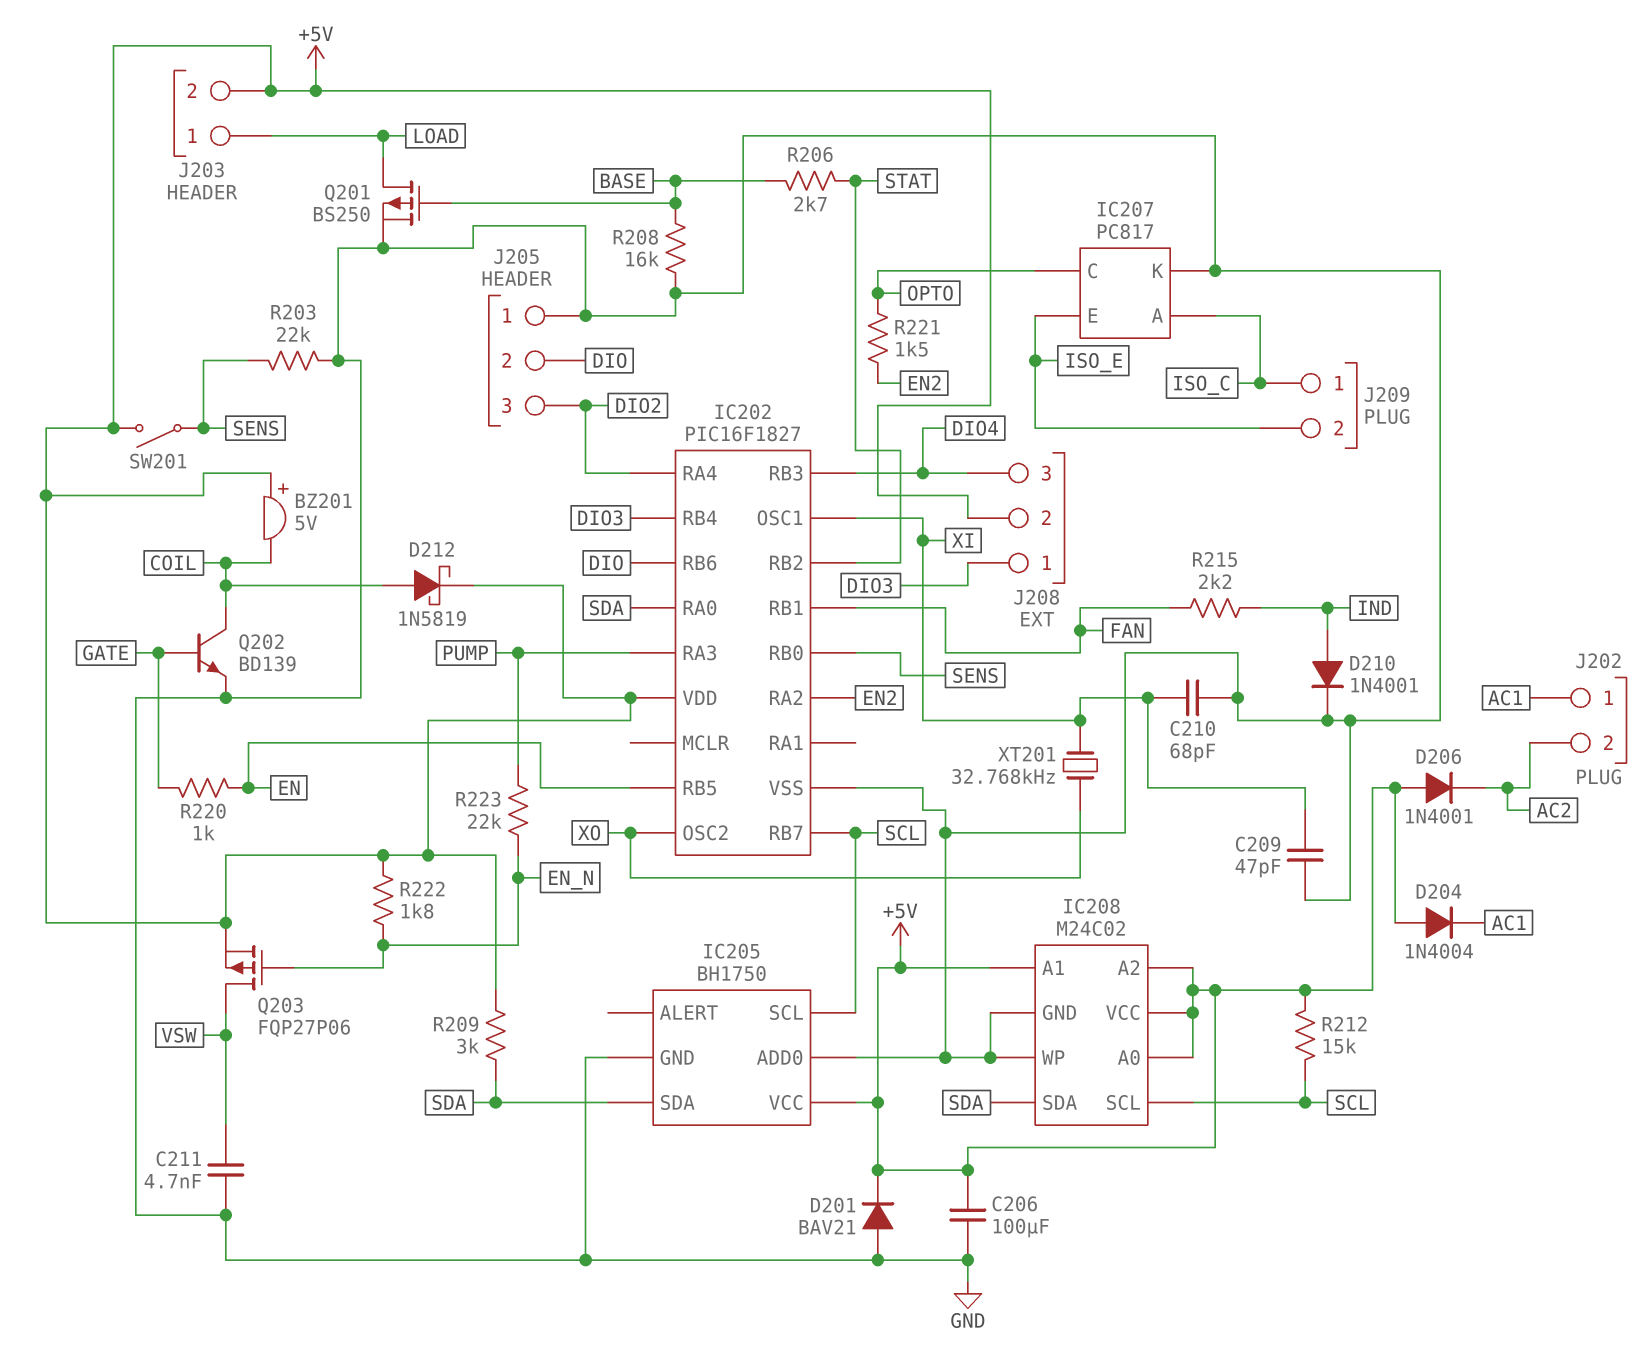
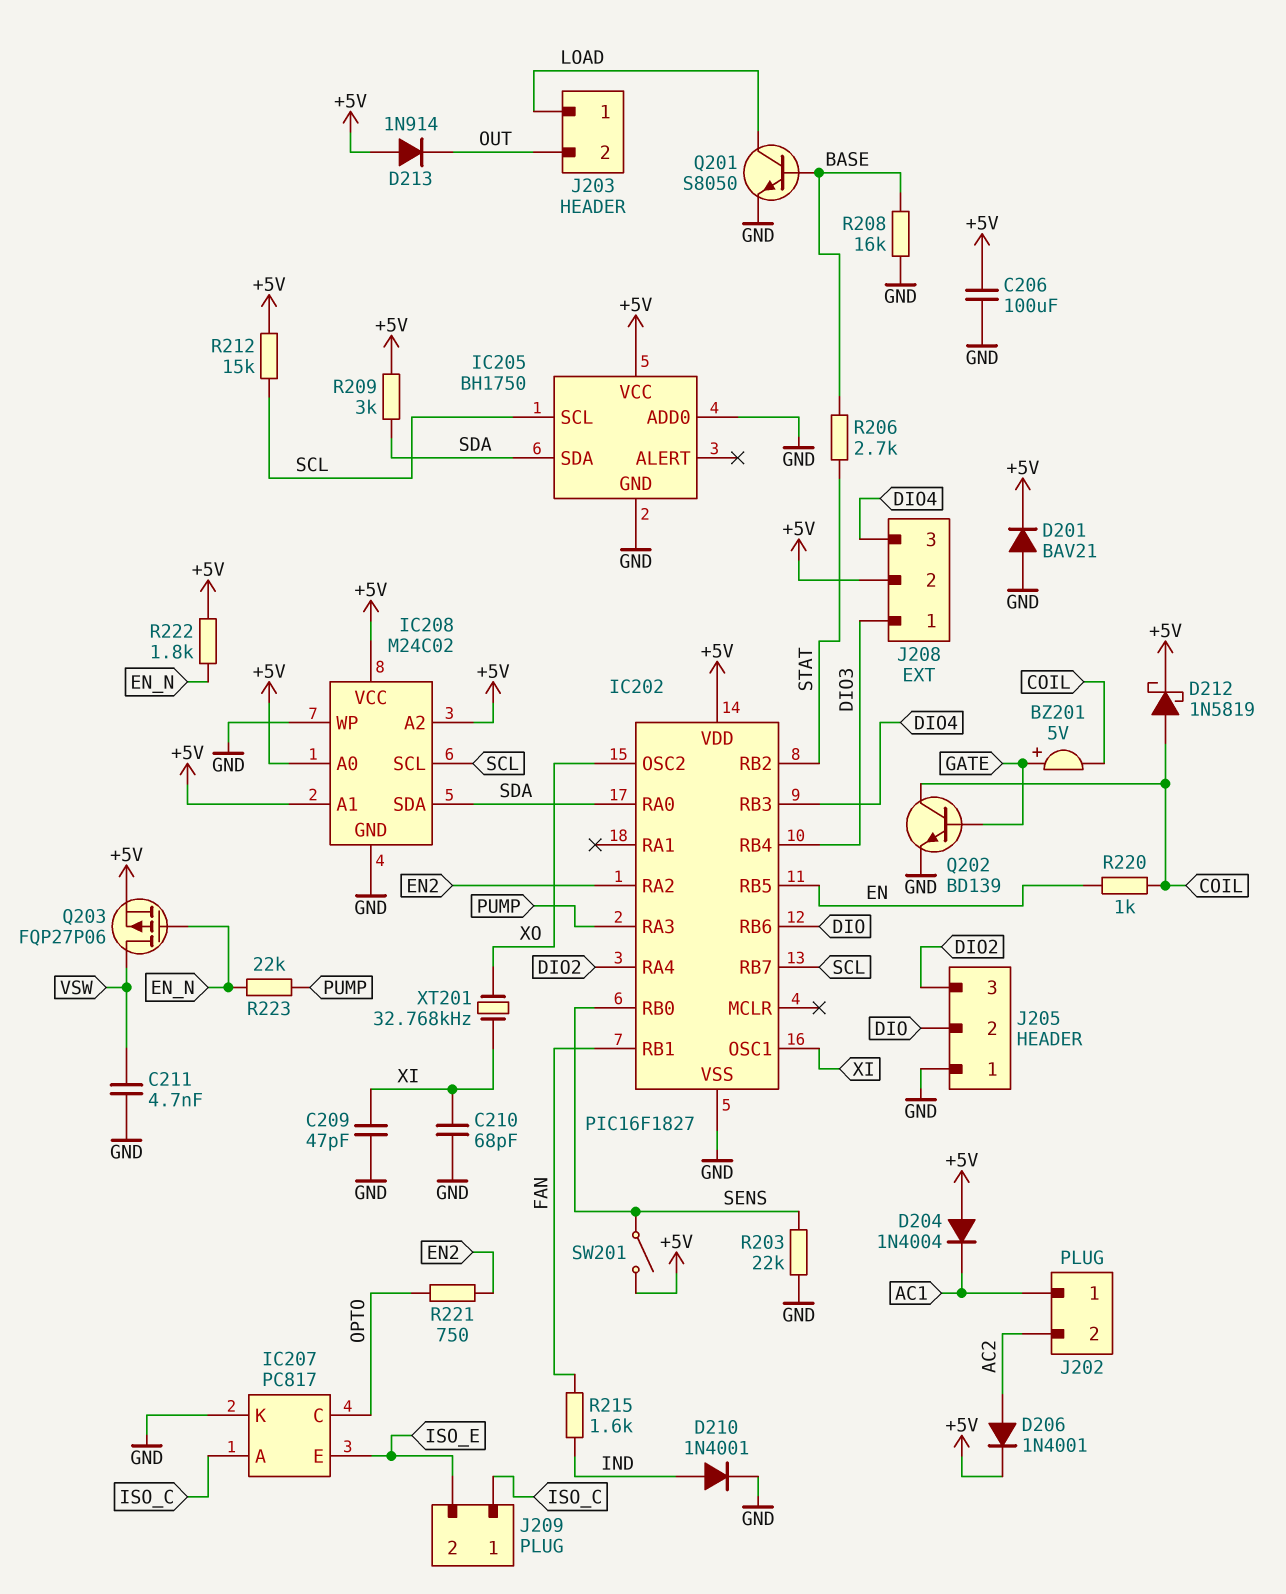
BZ201: buzzer 5V (plus +5V, minus COIL) -> buzzer 5V (plus GATE, minus COIL)
D206: diode 1N4001 (A +5V, K AC2) -> diode 1N4001 (A AC2, K +5V)
D213: none -> diode 1N914 (A +5V, K OUT)
J203 pin 2: +5V -> OUT
Q201: PMOS BS250 (G BASE, D LOAD, S GND) -> NPN S8050 (B BASE, C LOAD, E GND)
R215: 2.2k (FAN, IND) -> 1.6k (FAN, IND)
R220: 1k (EN, GATE) -> 1k (COIL, EN)
R221: 1.5k (EN2, OPTO) -> 750 (EN2, OPTO)

